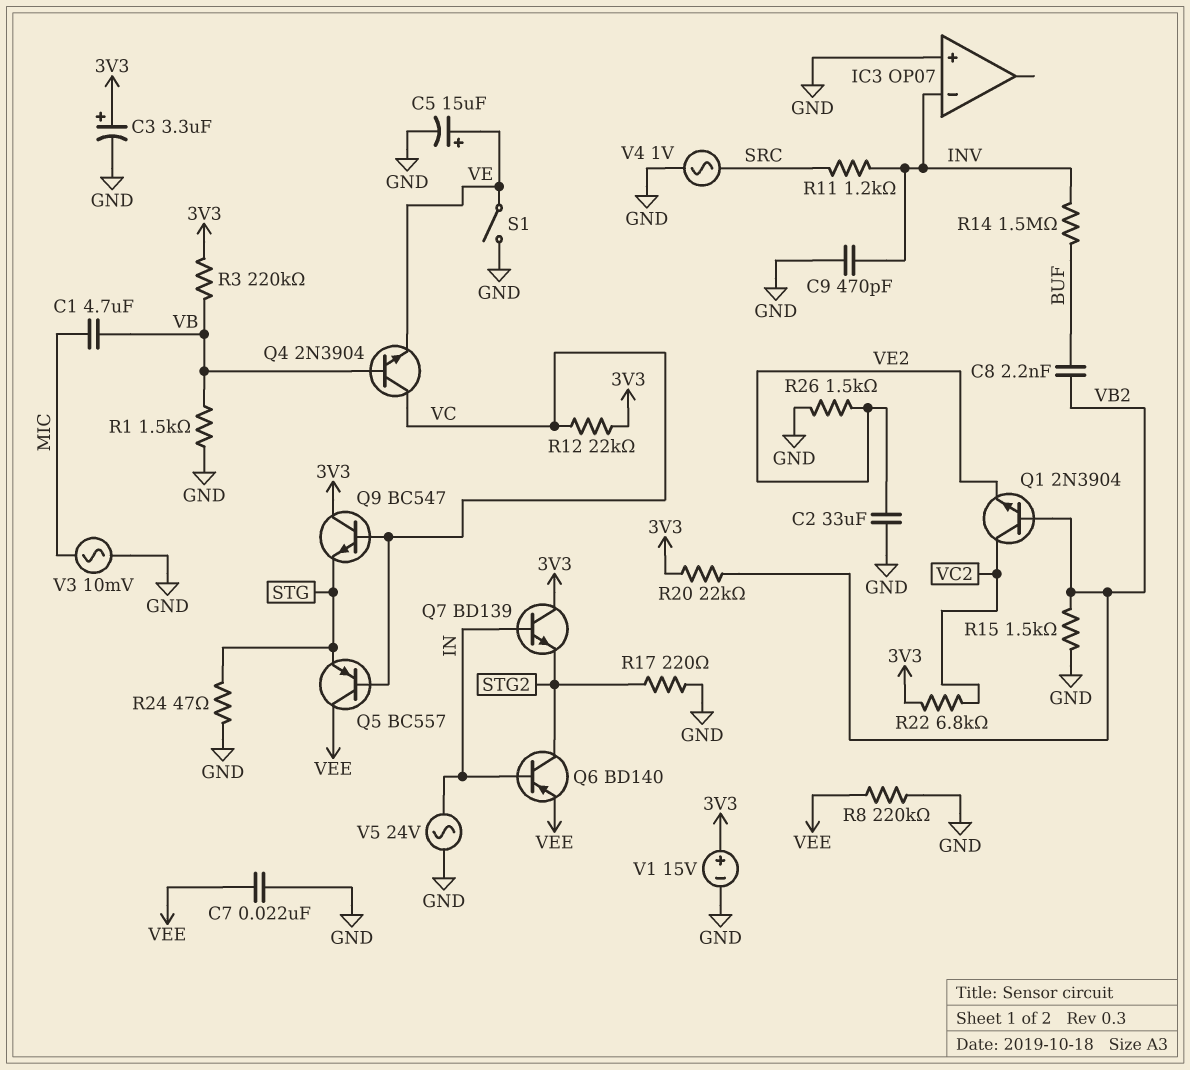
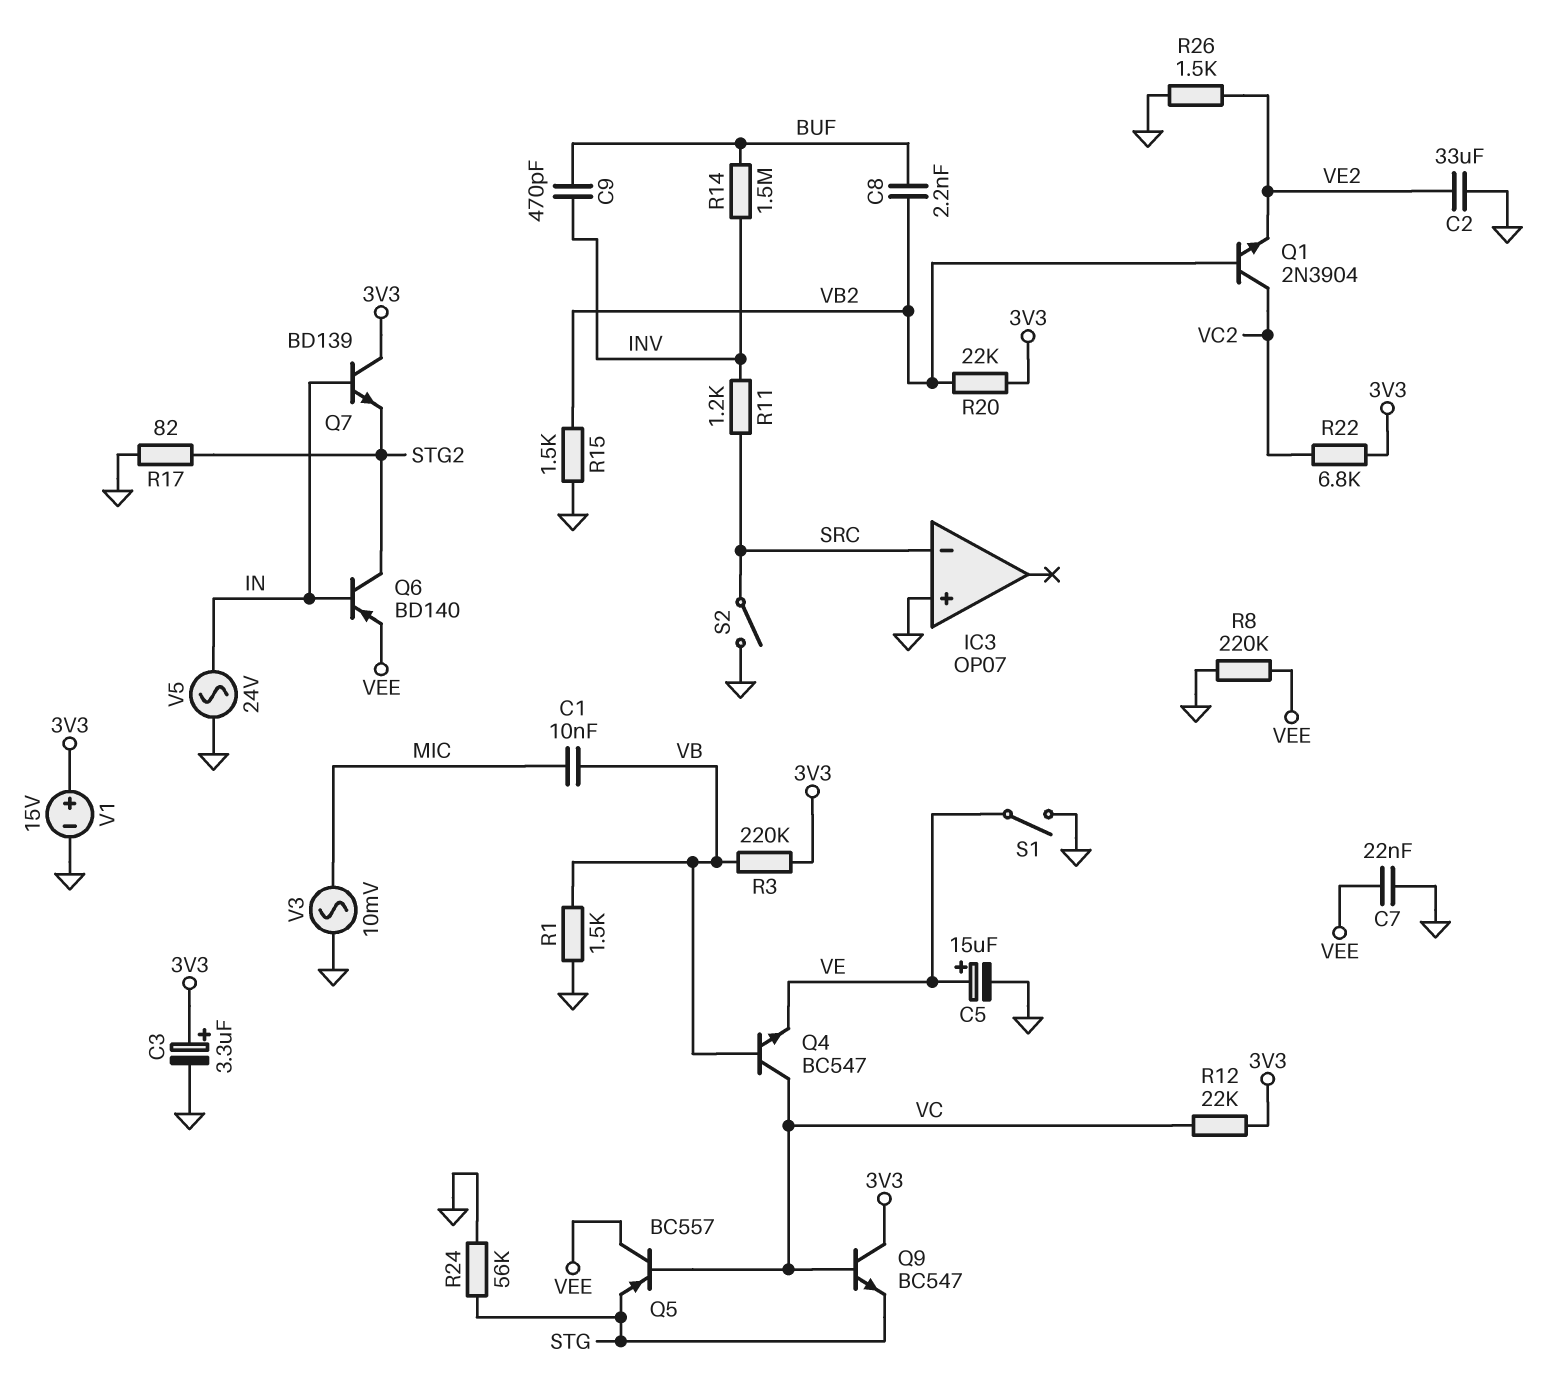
C1: 4.7uF (MIC, VB) -> 10nF (MIC, VB)
C9: 470pF (GND, INV) -> 470pF (BUF, INV)
IC3 pin in-: INV -> SRC
Q4: NPN 2N3904 (B VB, C VC, E VE) -> NPN BC547 (B VB, C VC, E VE)
R17: 220 (GND, STG2) -> 82 (GND, STG2)
R24: 47 (GND, STG) -> 56k (GND, STG)
S2: none -> switch (GND, SRC)
V4: AC 1V (GND, SRC) -> none

